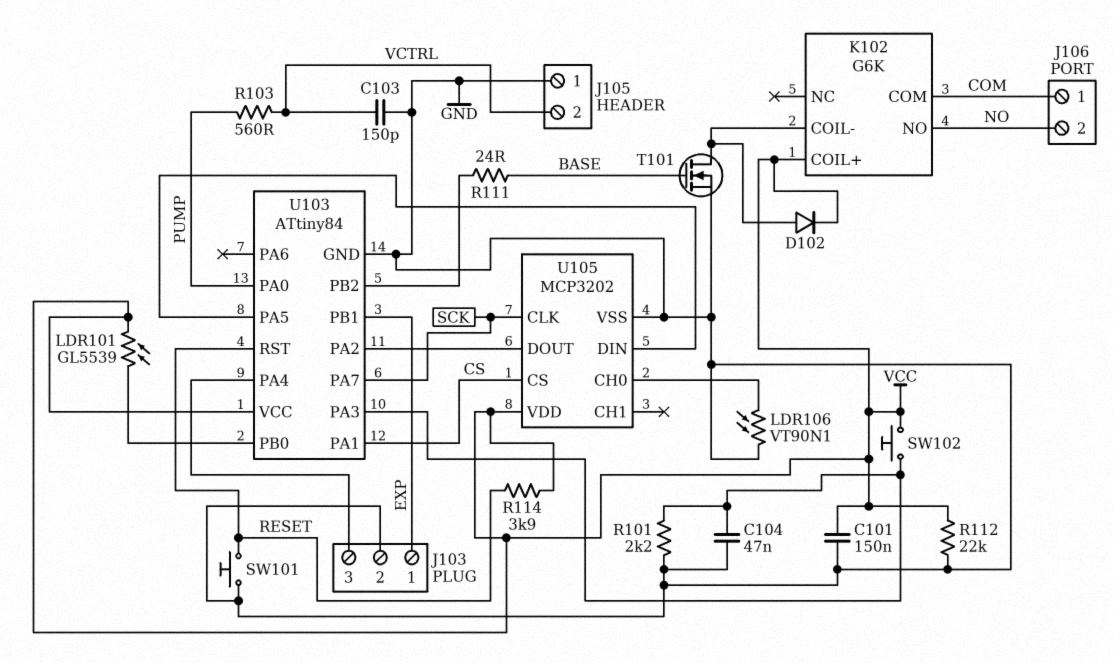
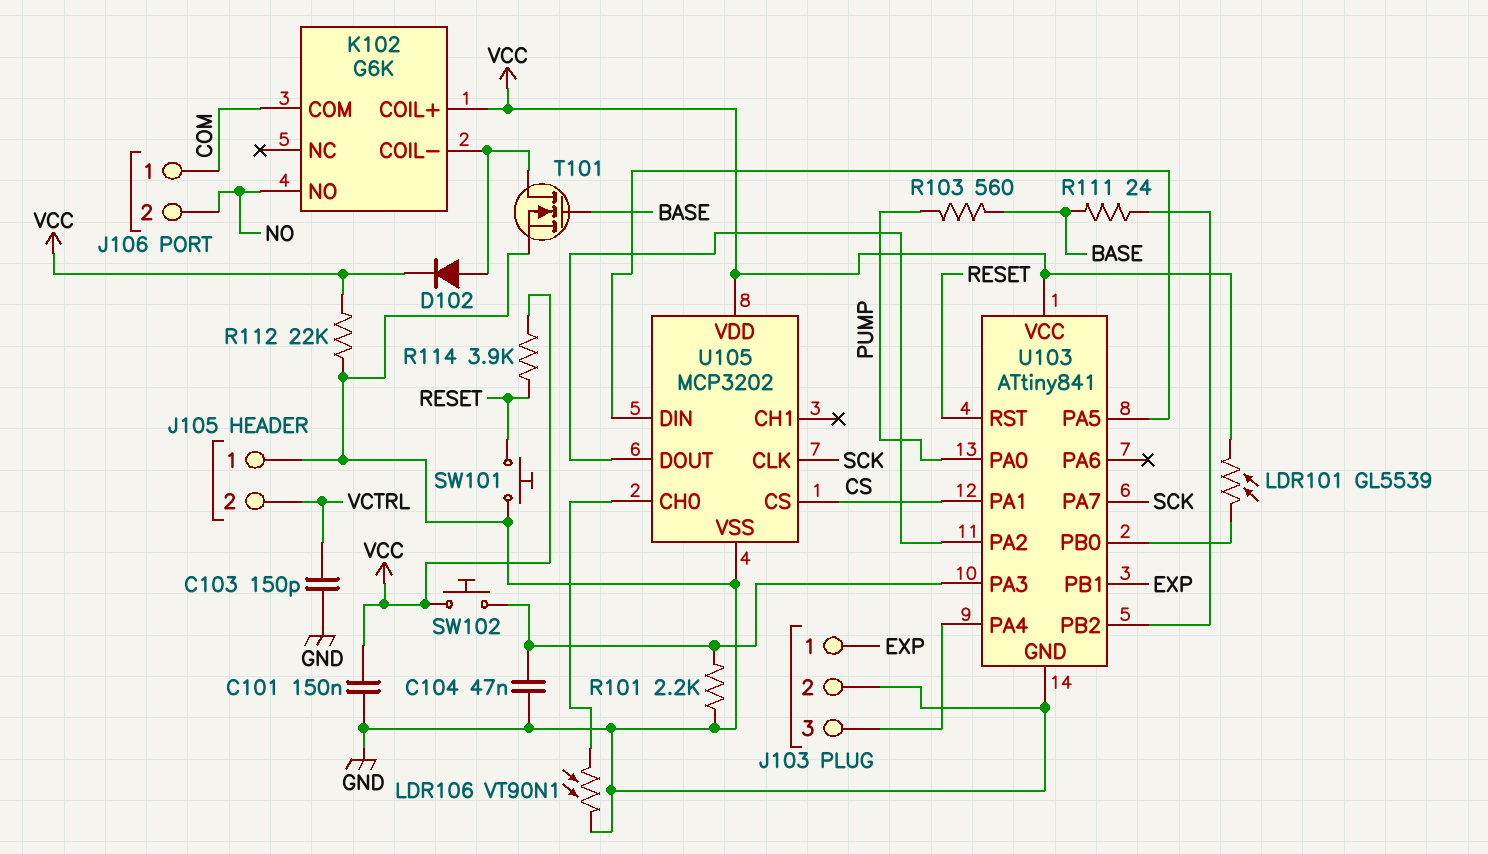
R103: 560 (PUMP, VCTRL) -> 560 (BASE, PUMP)
U103: ATtiny84 -> ATtiny841

